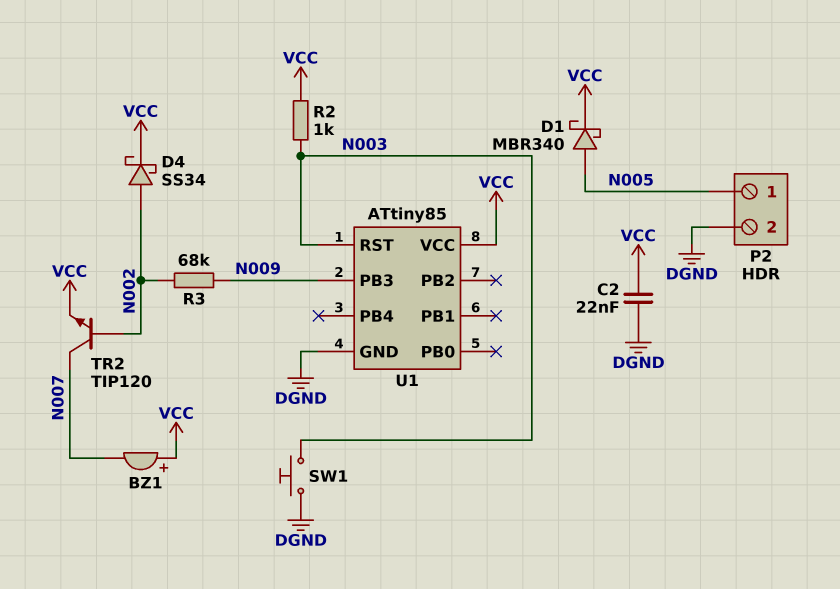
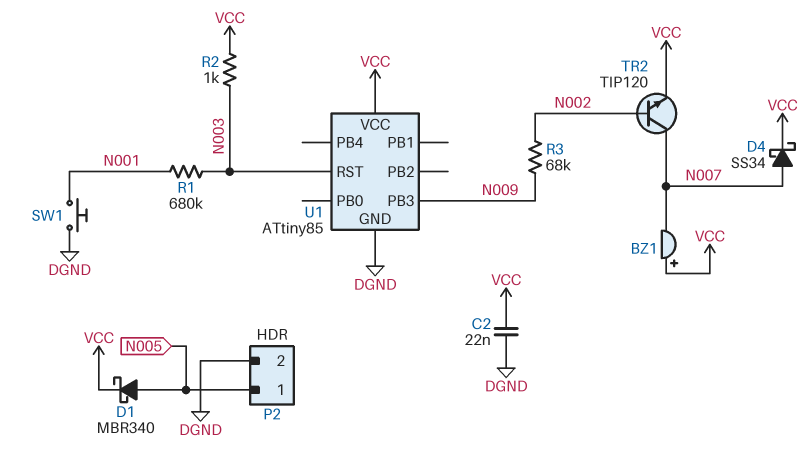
D4: schottky SS34 (A N002, K VCC) -> schottky SS34 (A N007, K VCC)
R1: none -> 680k (N001, N003)
SW1: button (DGND, N003) -> button (DGND, N001)

